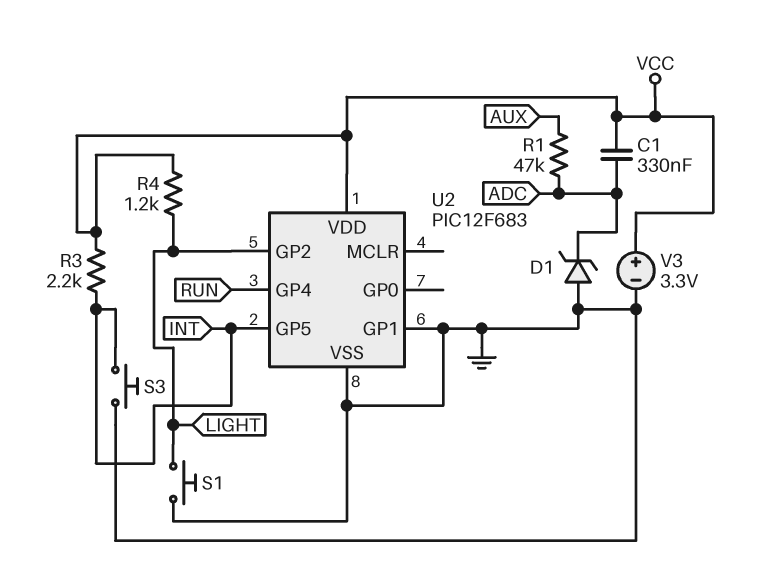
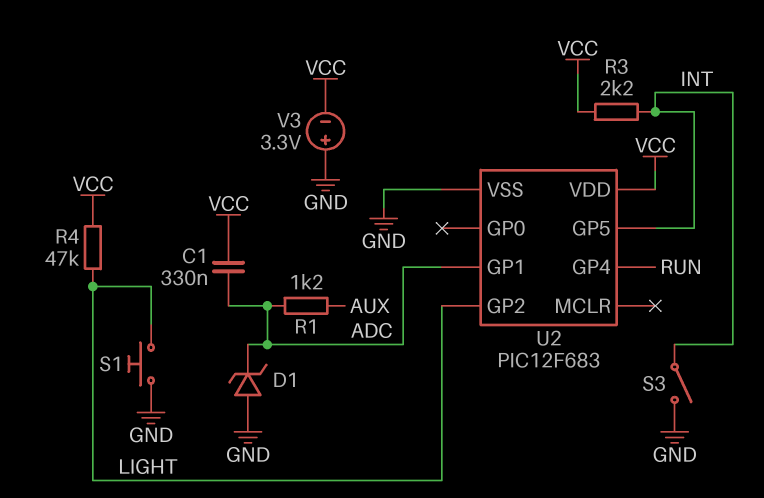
R1: 47k (ADC, AUX) -> 1.2k (ADC, AUX)
R4: 1.2k (LIGHT, VCC) -> 47k (LIGHT, VCC)
S3: button (GND, INT) -> switch (GND, INT)
U2 pin GP1: GND -> ADC
V3: 3.3V (plus VCC, minus GND) -> 3.3V (plus GND, minus VCC)

